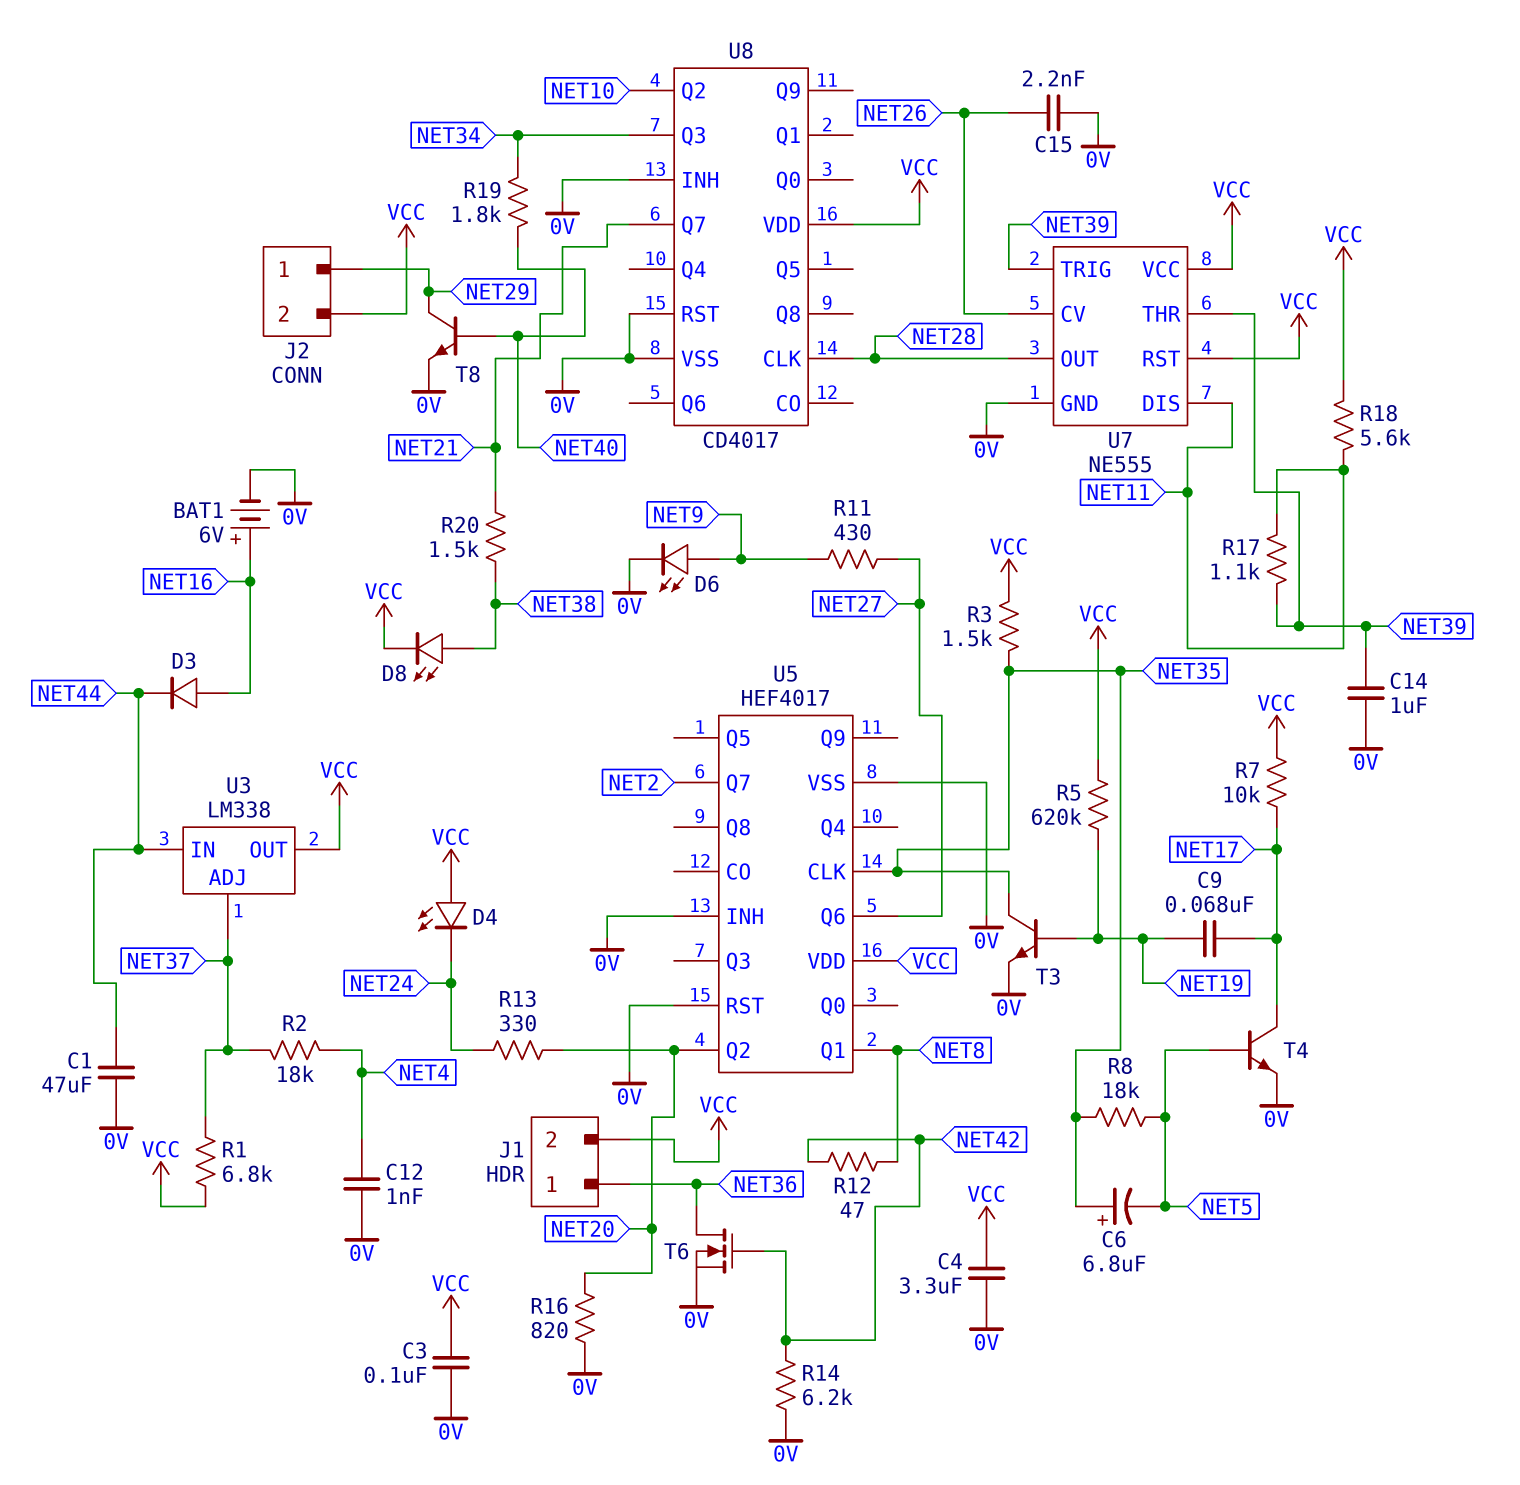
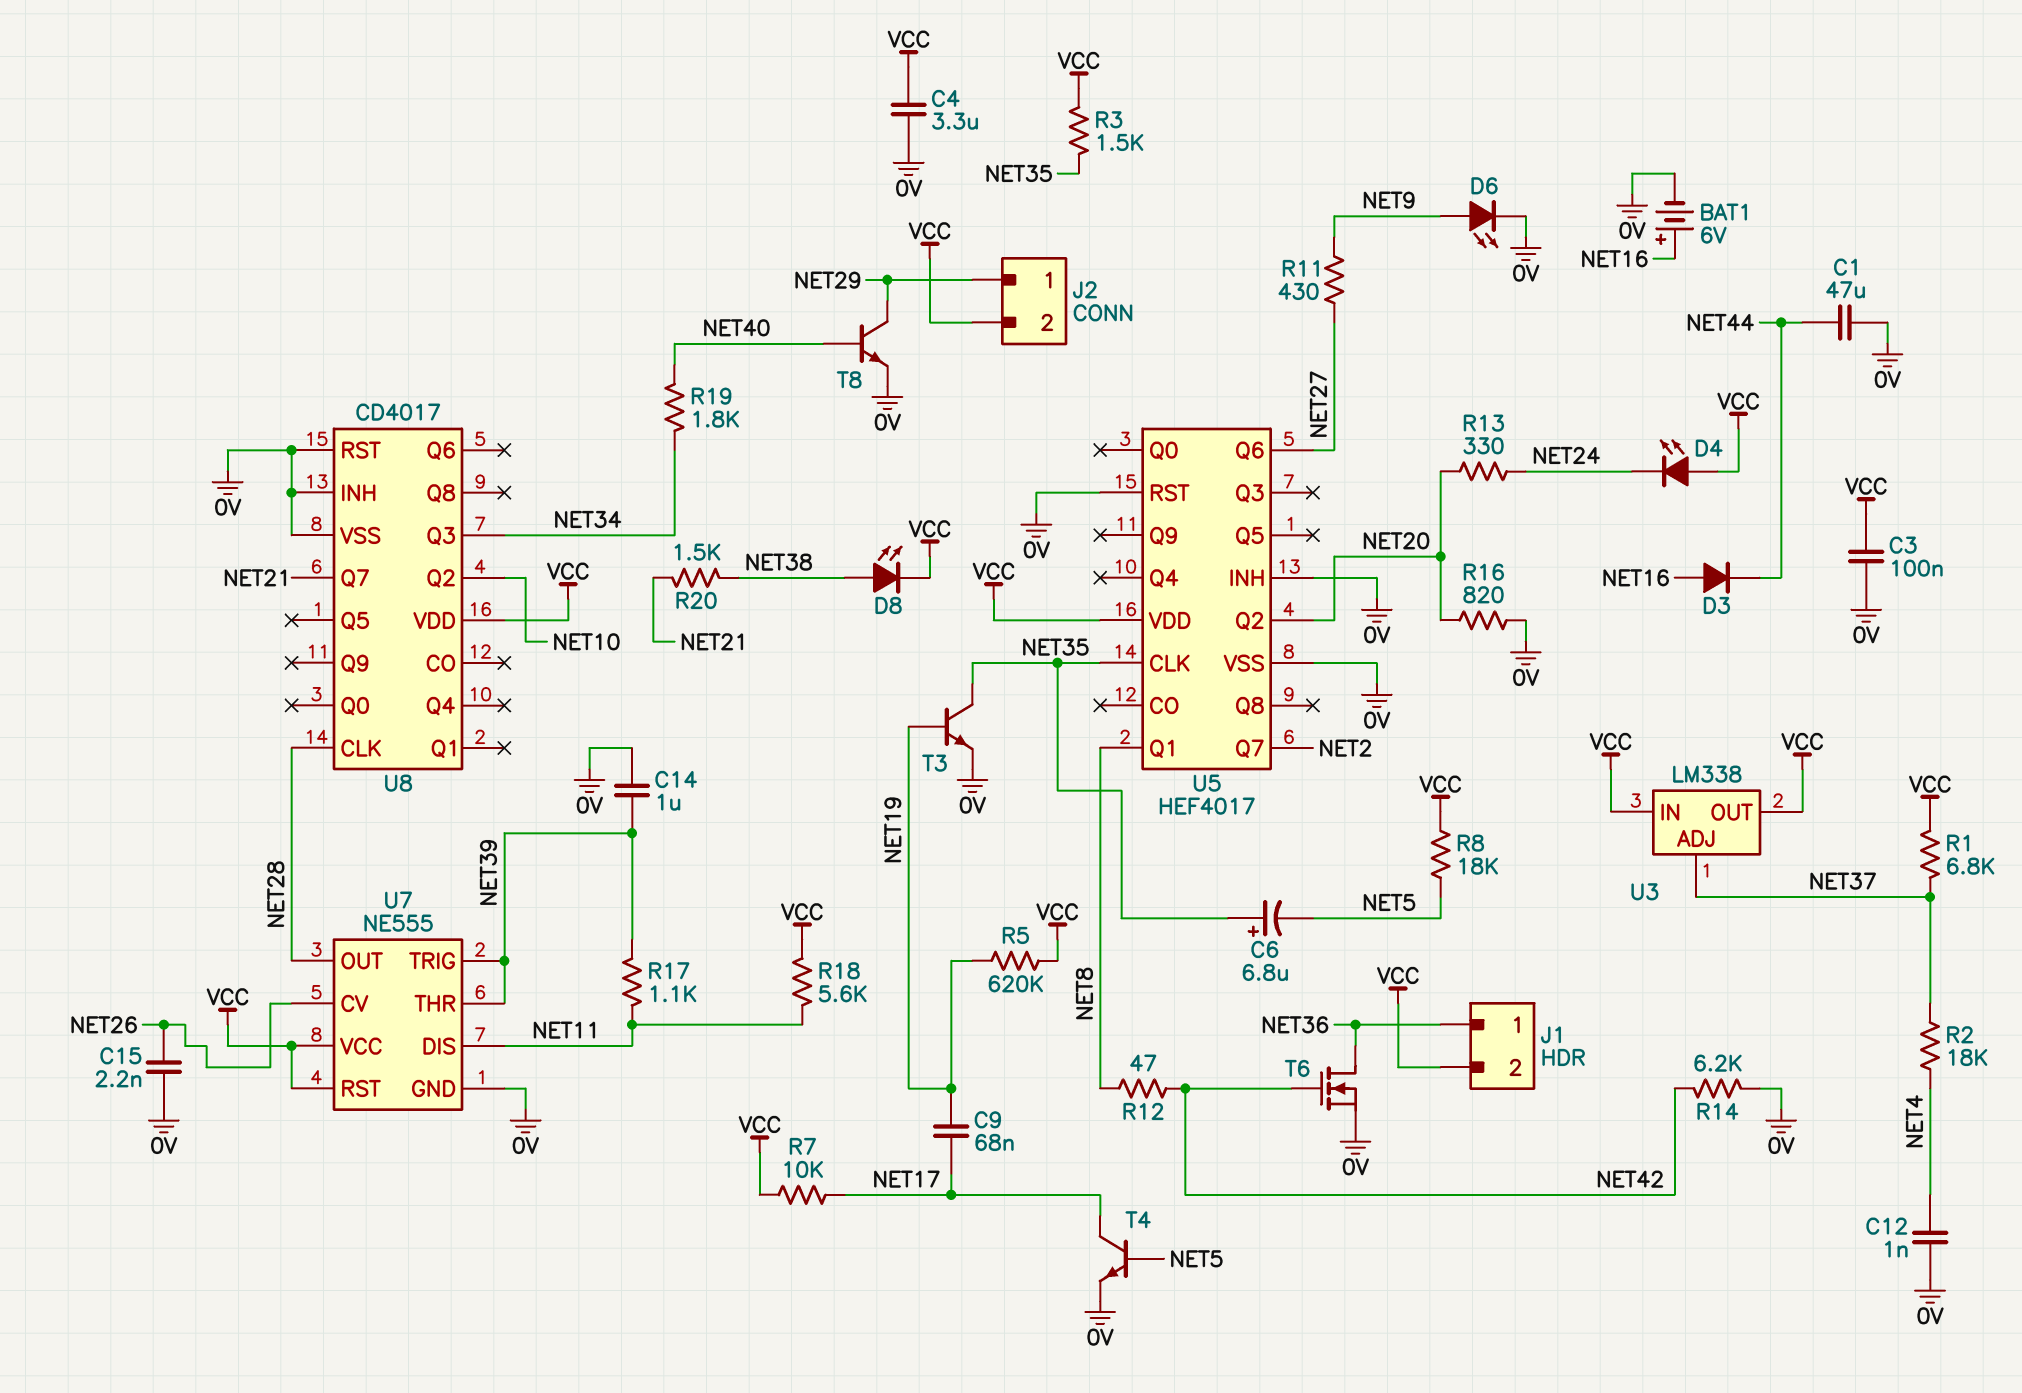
R8: 18k (NET5, NET35) -> 18k (NET5, VCC)
U3 pin IN: NET44 -> VCC

